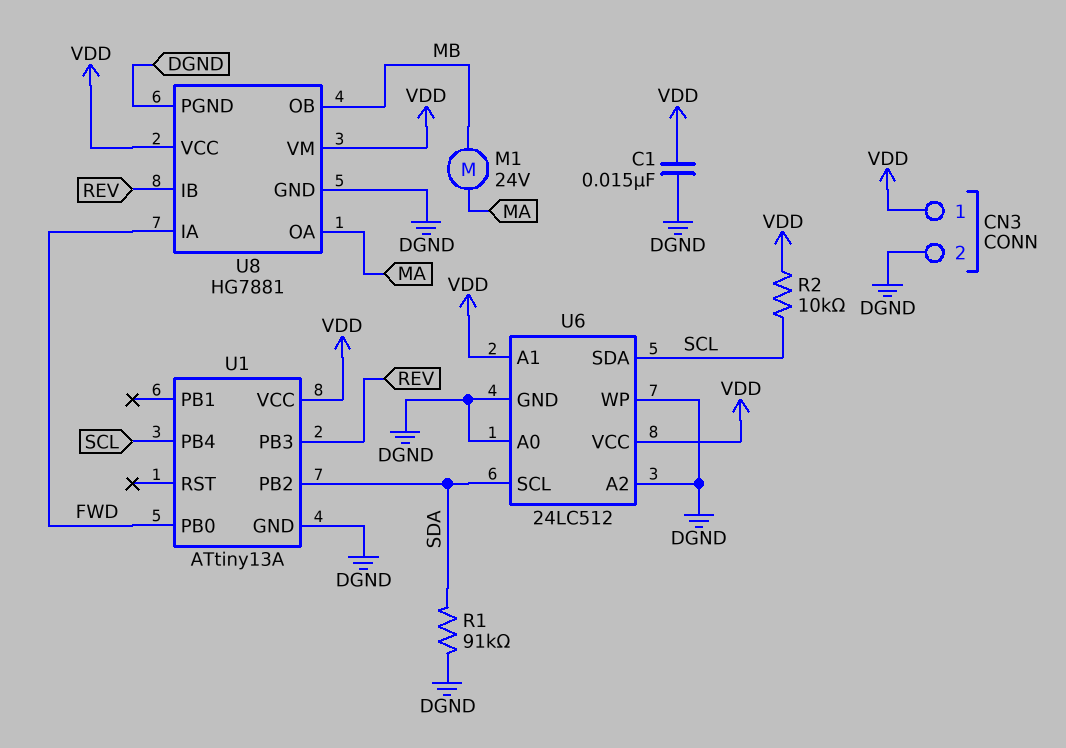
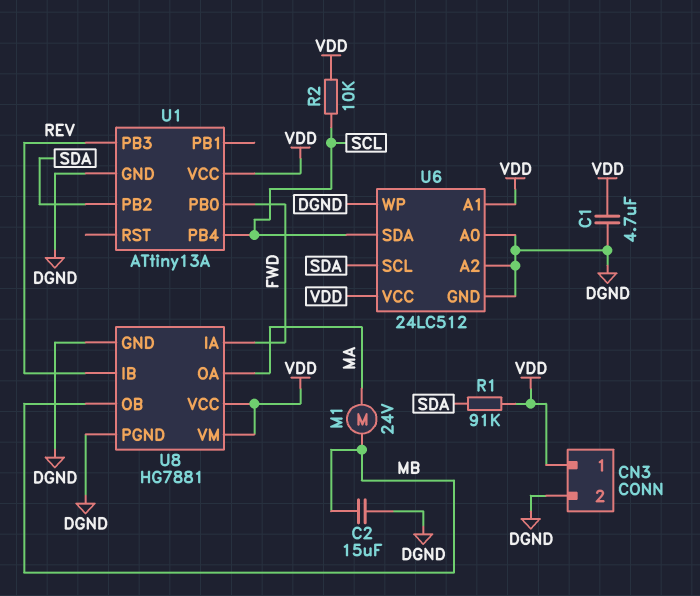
C1: 15nF (DGND, VDD) -> 4.7uF (DGND, VDD)
C2: none -> 15uF (DGND, MB)
R1: 91k (DGND, SDA) -> 91k (SDA, VDD)

